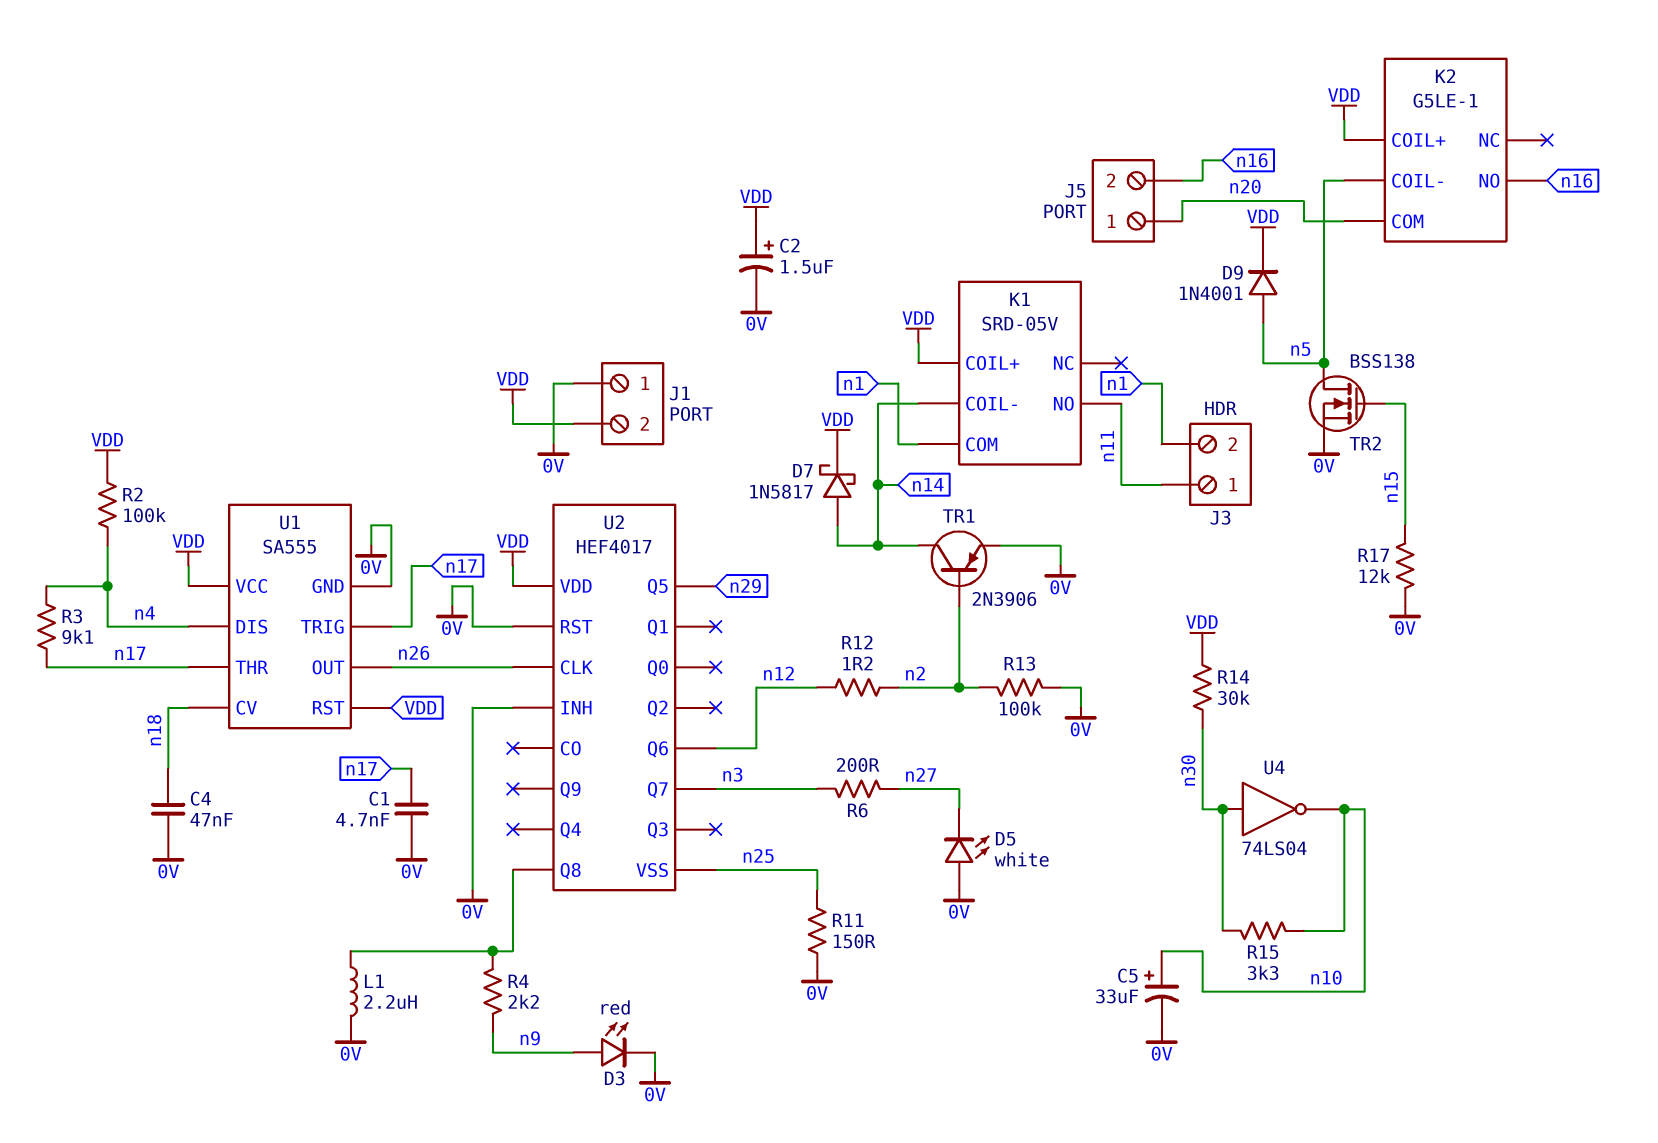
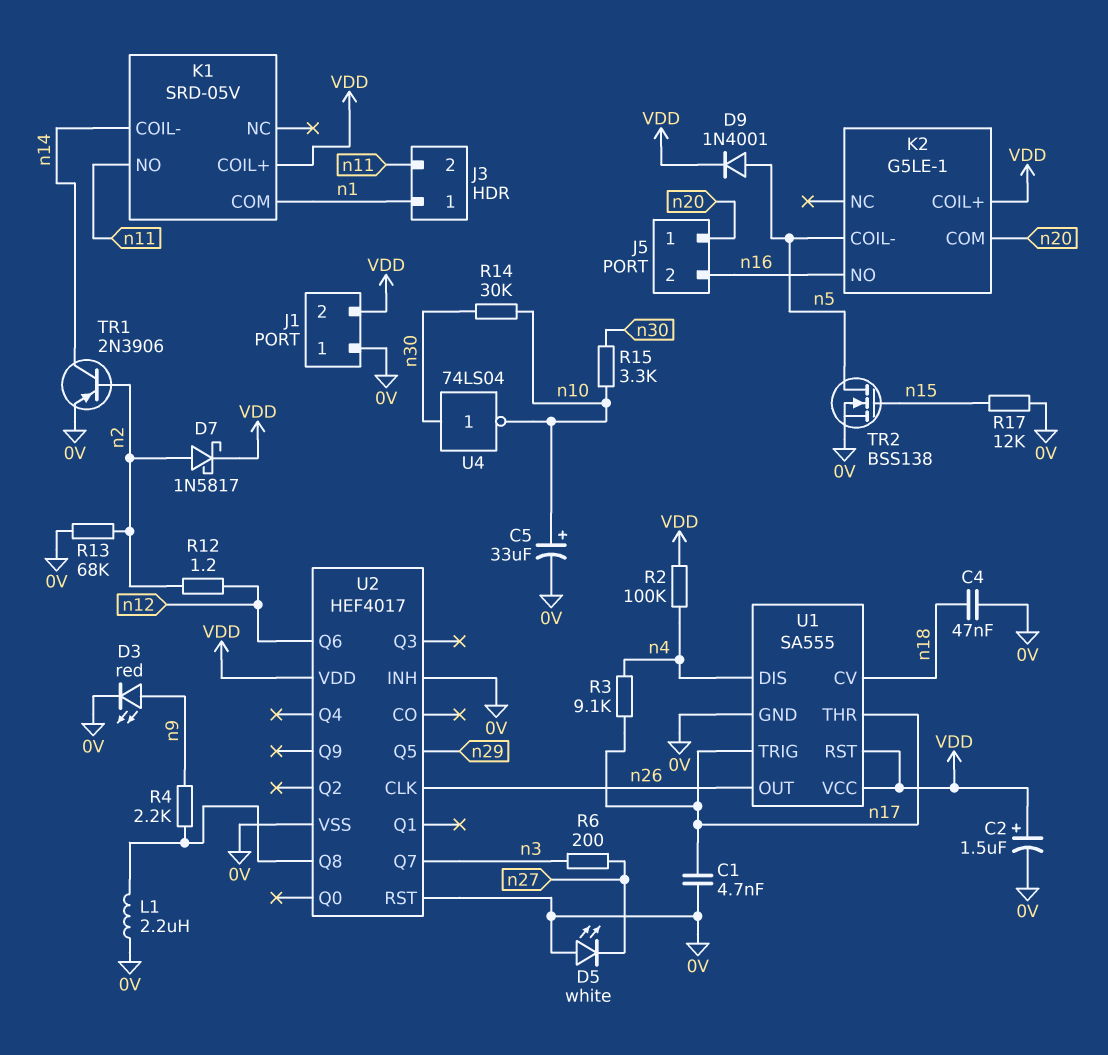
D7: schottky 1N5817 (A n14, K VDD) -> schottky 1N5817 (A n2, K VDD)
J3 pin 1: n11 -> n1
J3 pin 2: n1 -> n11
R11: 150 (0V, n25) -> none
R13: 100k (0V, n2) -> 68k (0V, n2)
R14: 30k (VDD, n30) -> 30k (n10, n30)
U2 pin VSS: n25 -> 0V

